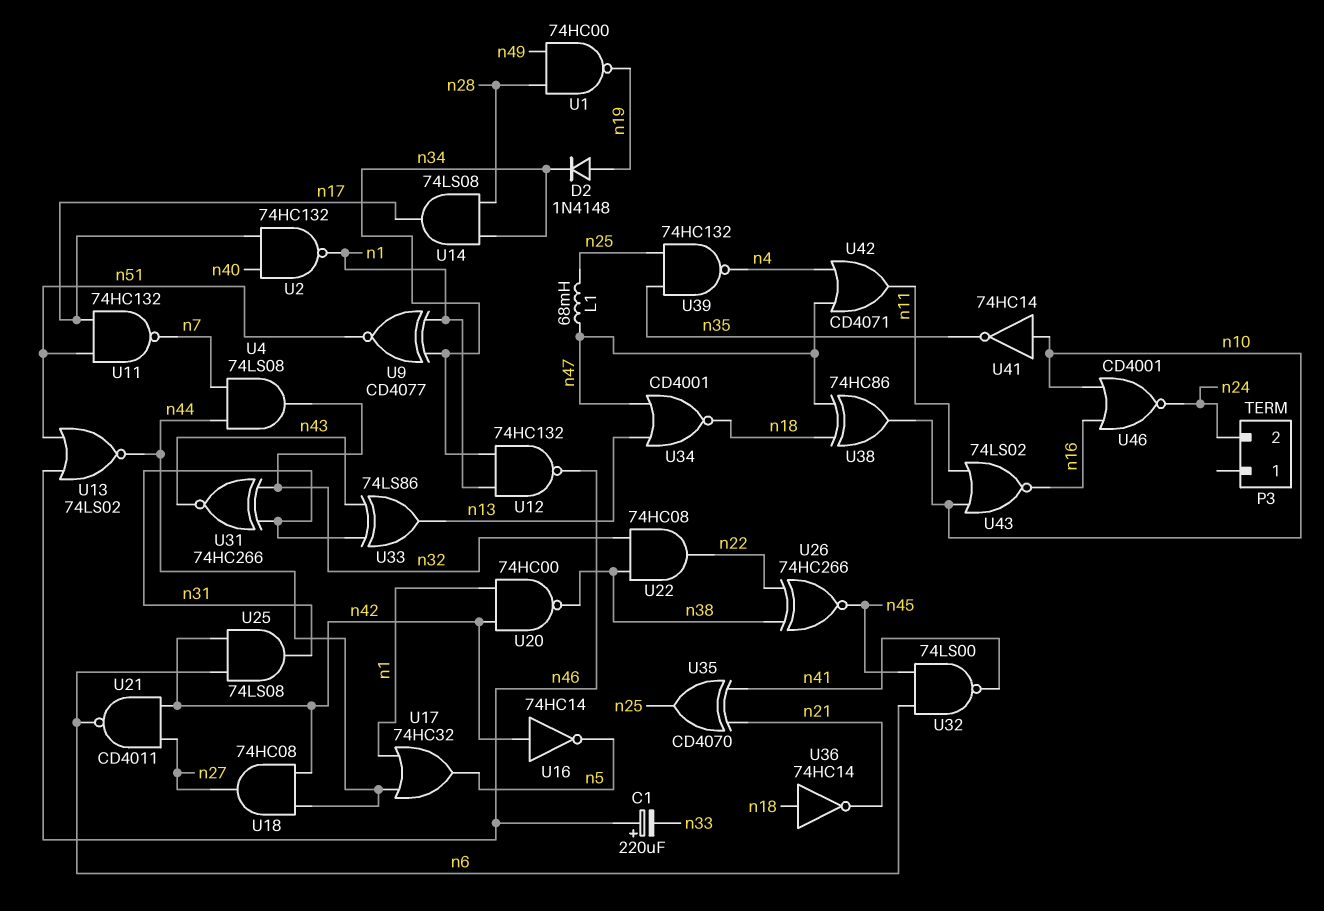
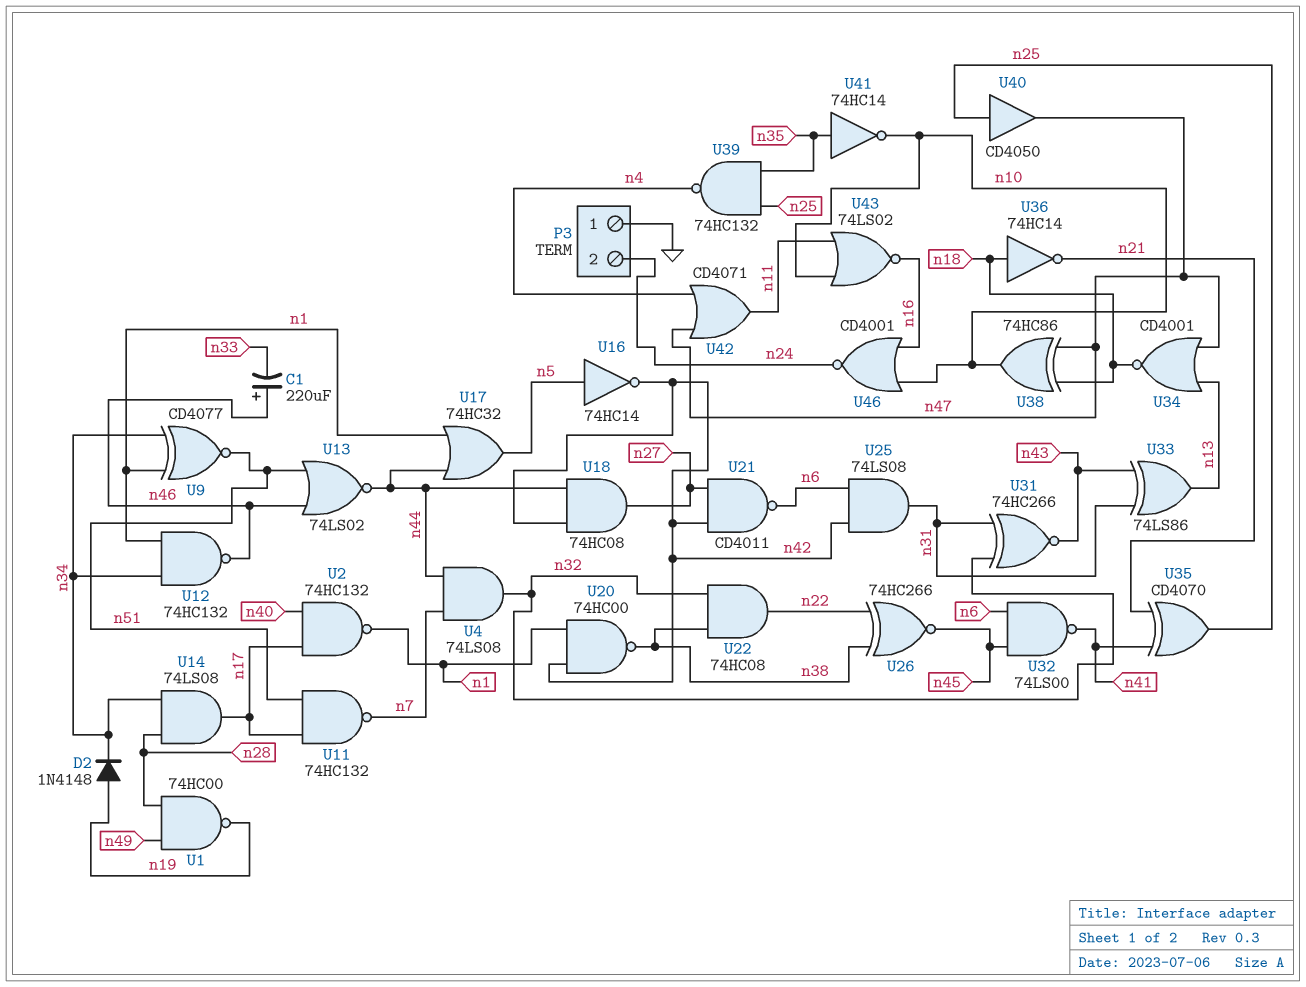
L1: 68mH (n25, n47) -> none
P3 pin 1: none -> GND
U16: NOT 74HC14 (in n42, out n5) -> NOT 74HC14 (in n5, out n42)
U40: none -> buffer CD4050 (in n25, out n47)
U41: NOT 74HC14 (in n10, out n35) -> NOT 74HC14 (in n35, out n10)

